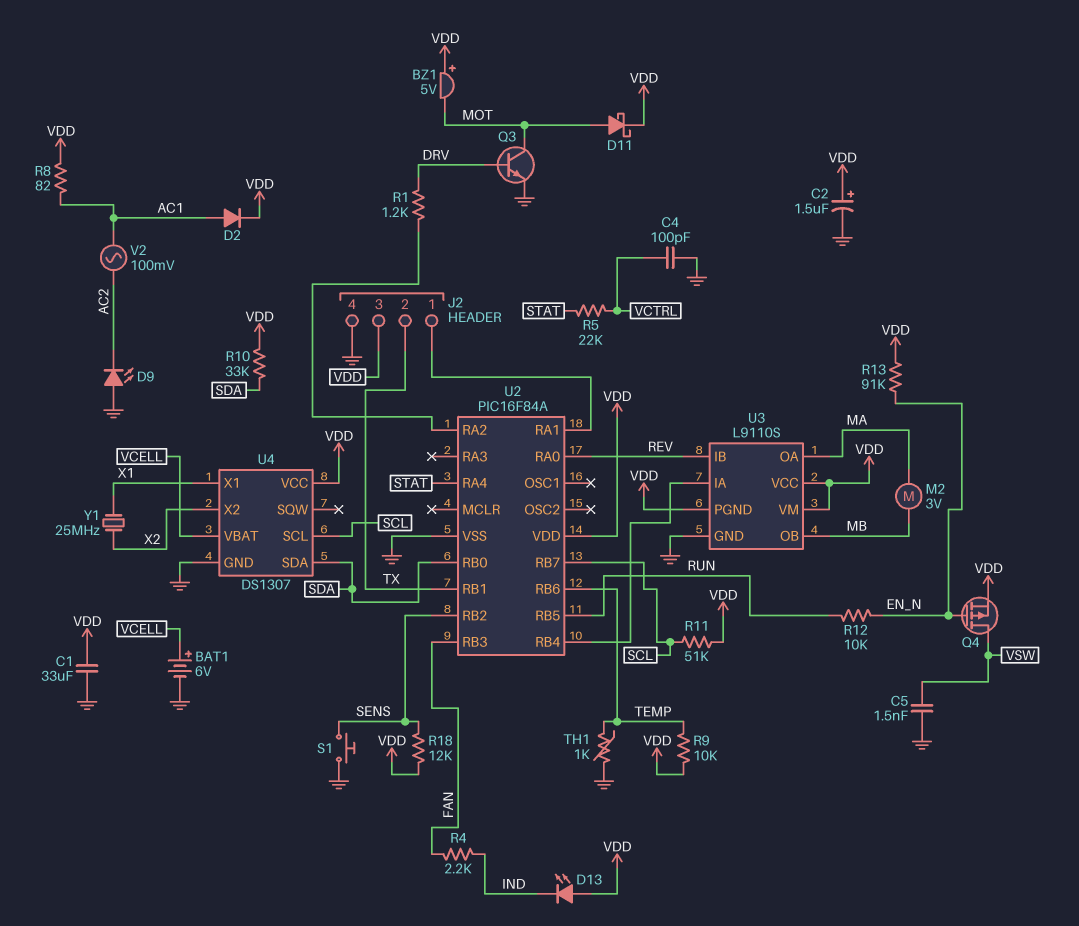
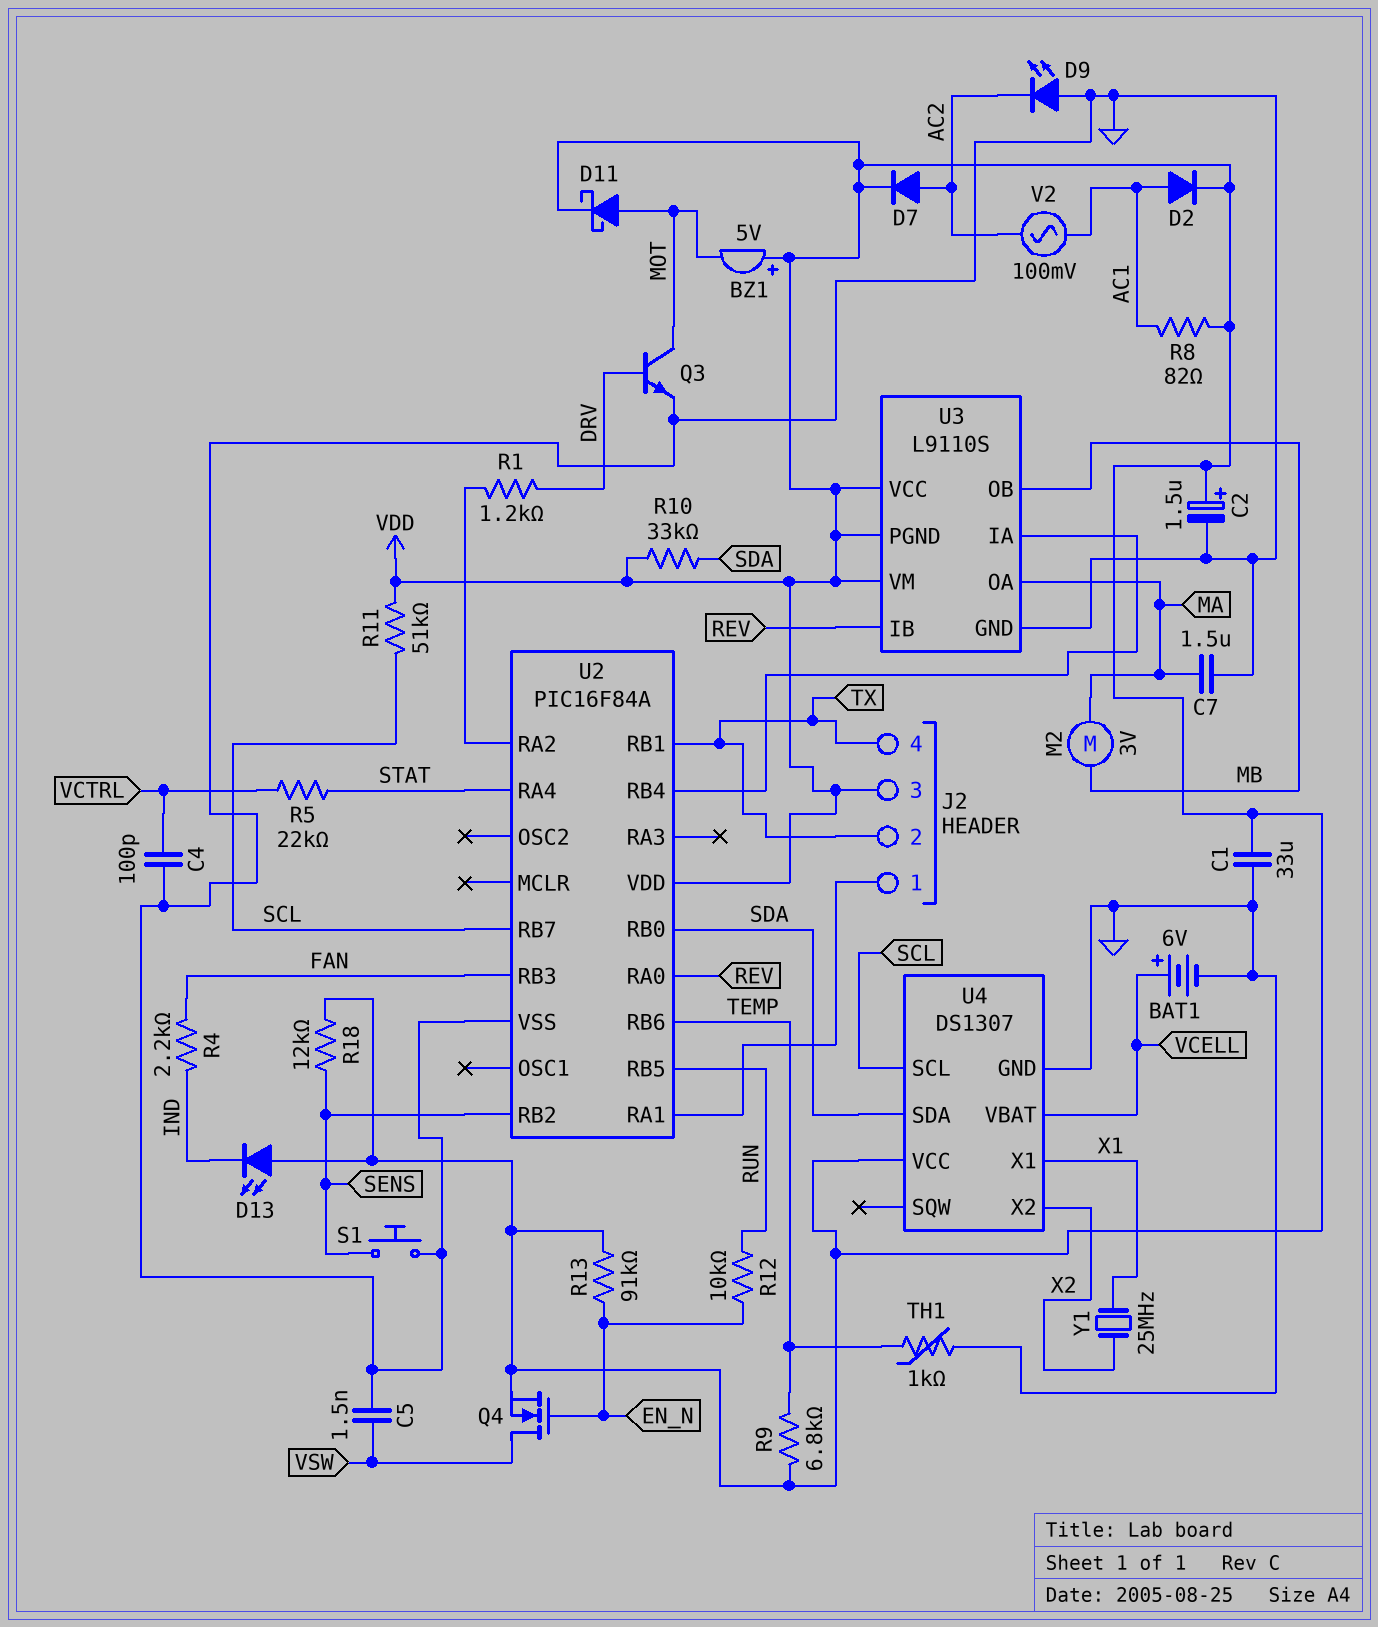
C7: none -> 1.5uF (GND, MA)
D7: none -> diode (A AC2, K VDD)
J2 pin 4: GND -> TX
Q4: PMOS (G EN_N, D VSW, S VDD) -> NMOS (G EN_N, D VSW, S VDD)
R9: 10k (TEMP, VDD) -> 6.8k (TEMP, VDD)

